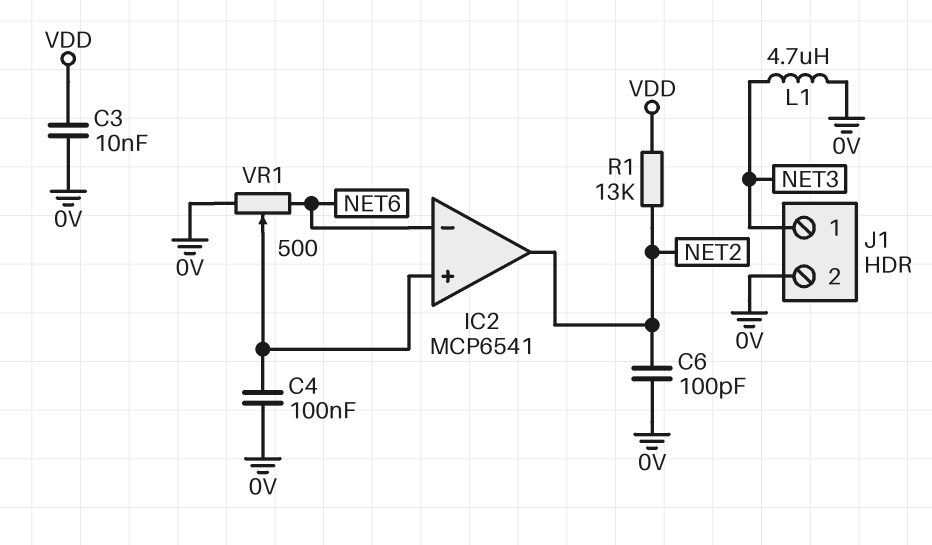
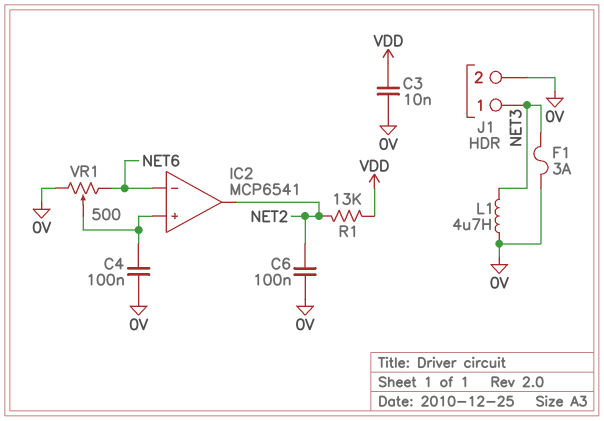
C6: 100pF (0V, NET2) -> 100nF (0V, NET2)
F1: none -> 3A (0V, NET3)

